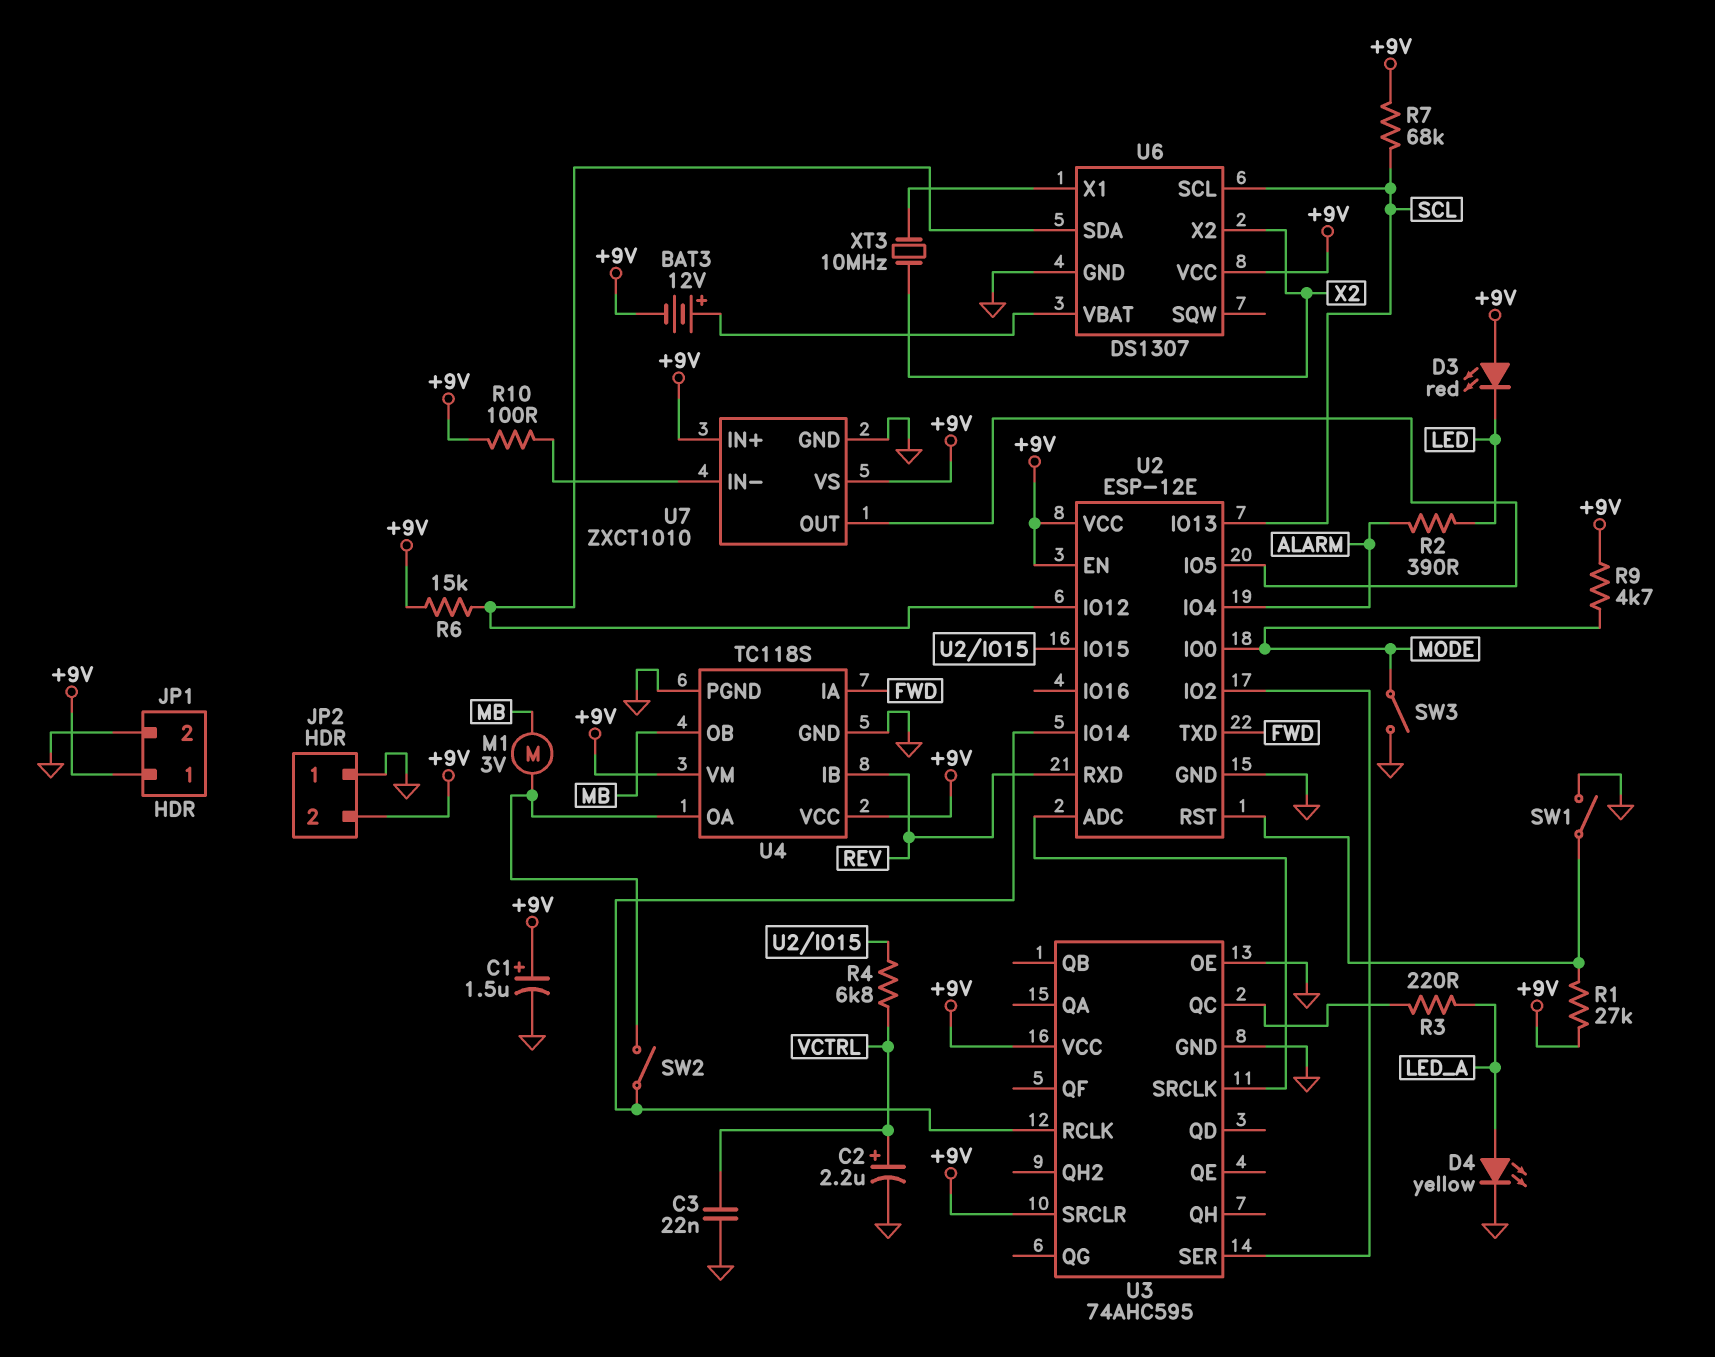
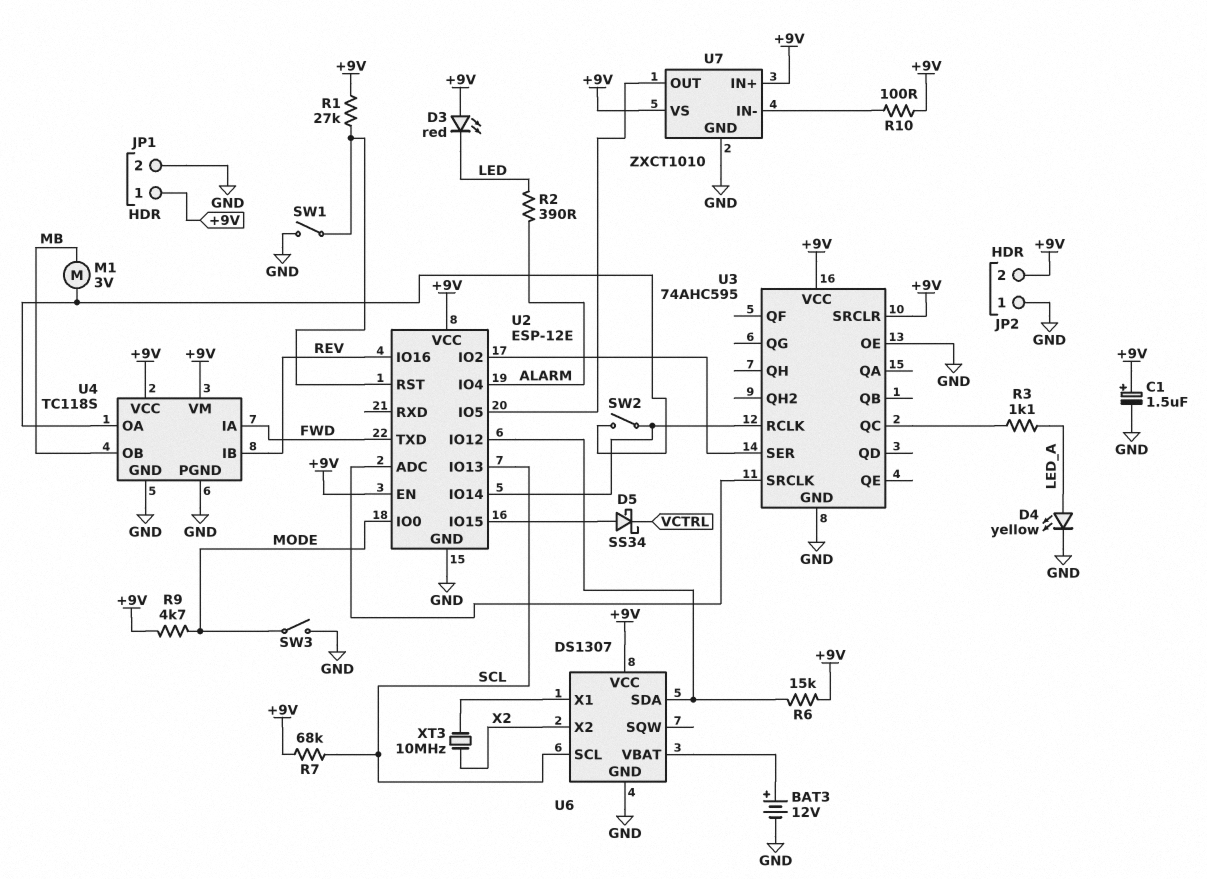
BAT3: 12V (plus U6/VBAT, minus +9V) -> 12V (plus U6/VBAT, minus GND)
C2: 2.2uF (plus VCTRL, minus GND) -> none
C3: 22nF (GND, VCTRL) -> none
D5: none -> schottky SS34 (A U2/IO15, K VCTRL)
R3: 220 (LED_A, U3/QC) -> 1.1k (LED_A, U3/QC)
R4: 6.8k (U2/IO15, VCTRL) -> none
U2 pin IO16: none -> REV
U2 pin RXD: REV -> none

